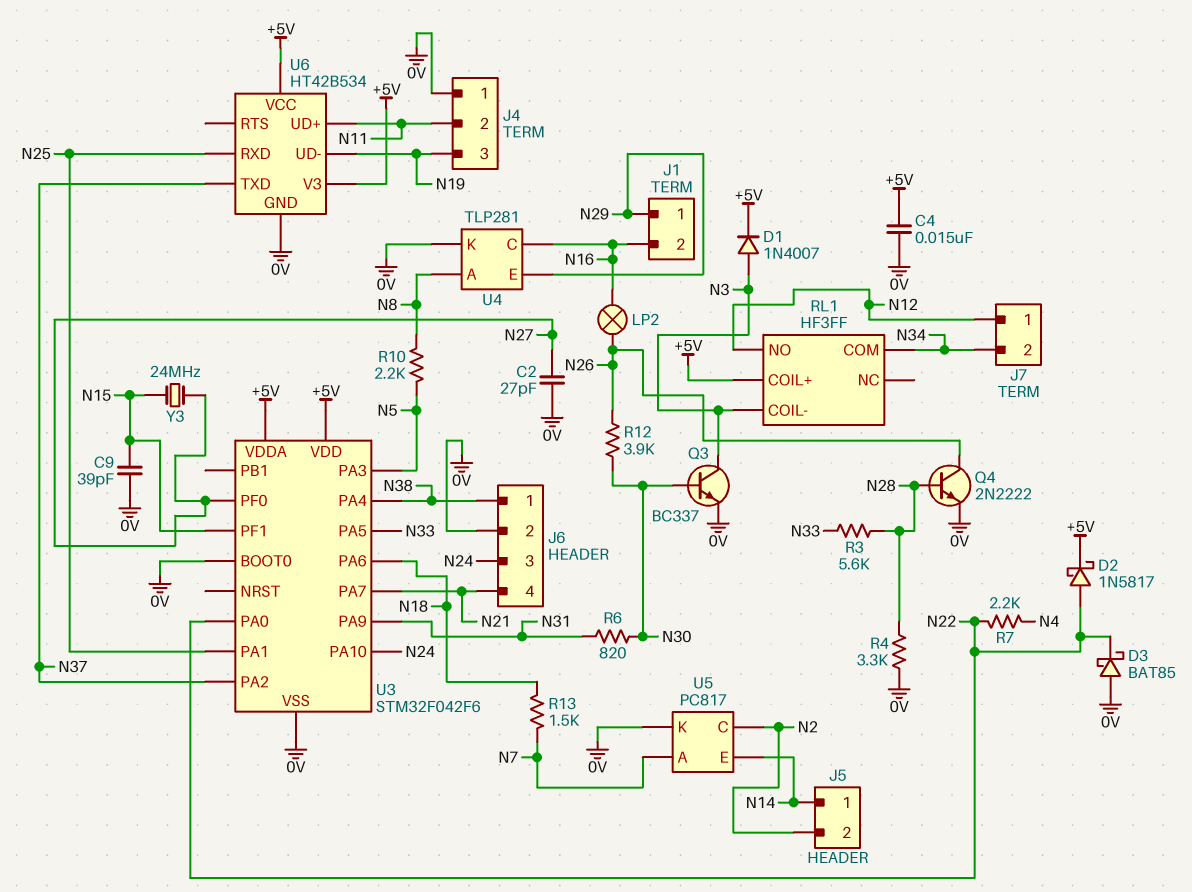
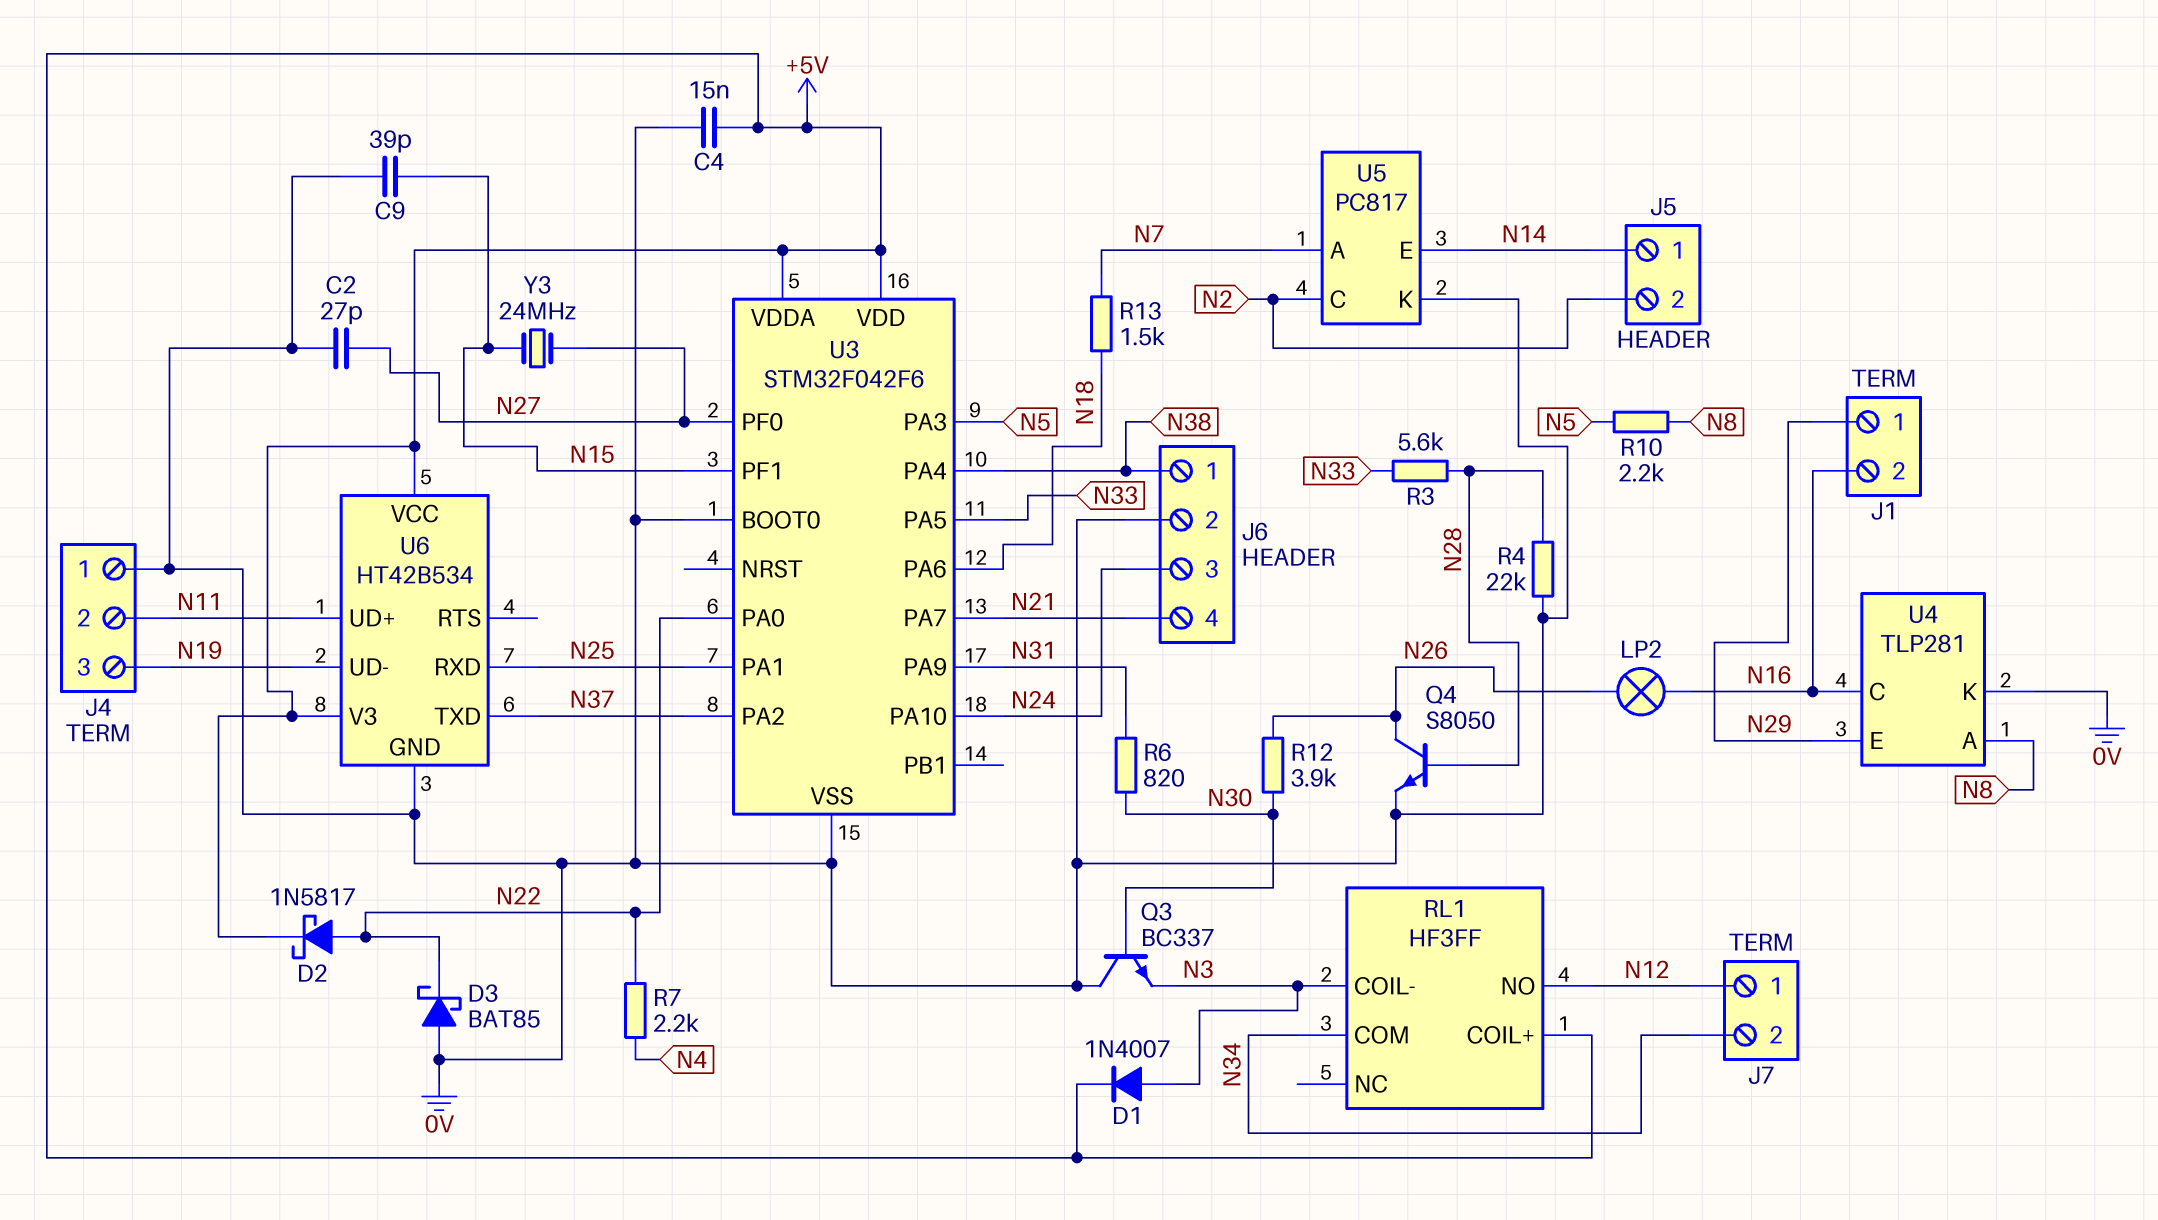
Q3: NPN BC337 (B N30, C N3, E 0V) -> NPN BC337 (B N30, C 0V, E N3)
Q4: NPN 2N2222 (B N28, C N26, E 0V) -> NPN S8050 (B N28, C N26, E 0V)
R4: 3.3k (0V, N28) -> 22k (0V, N28)

